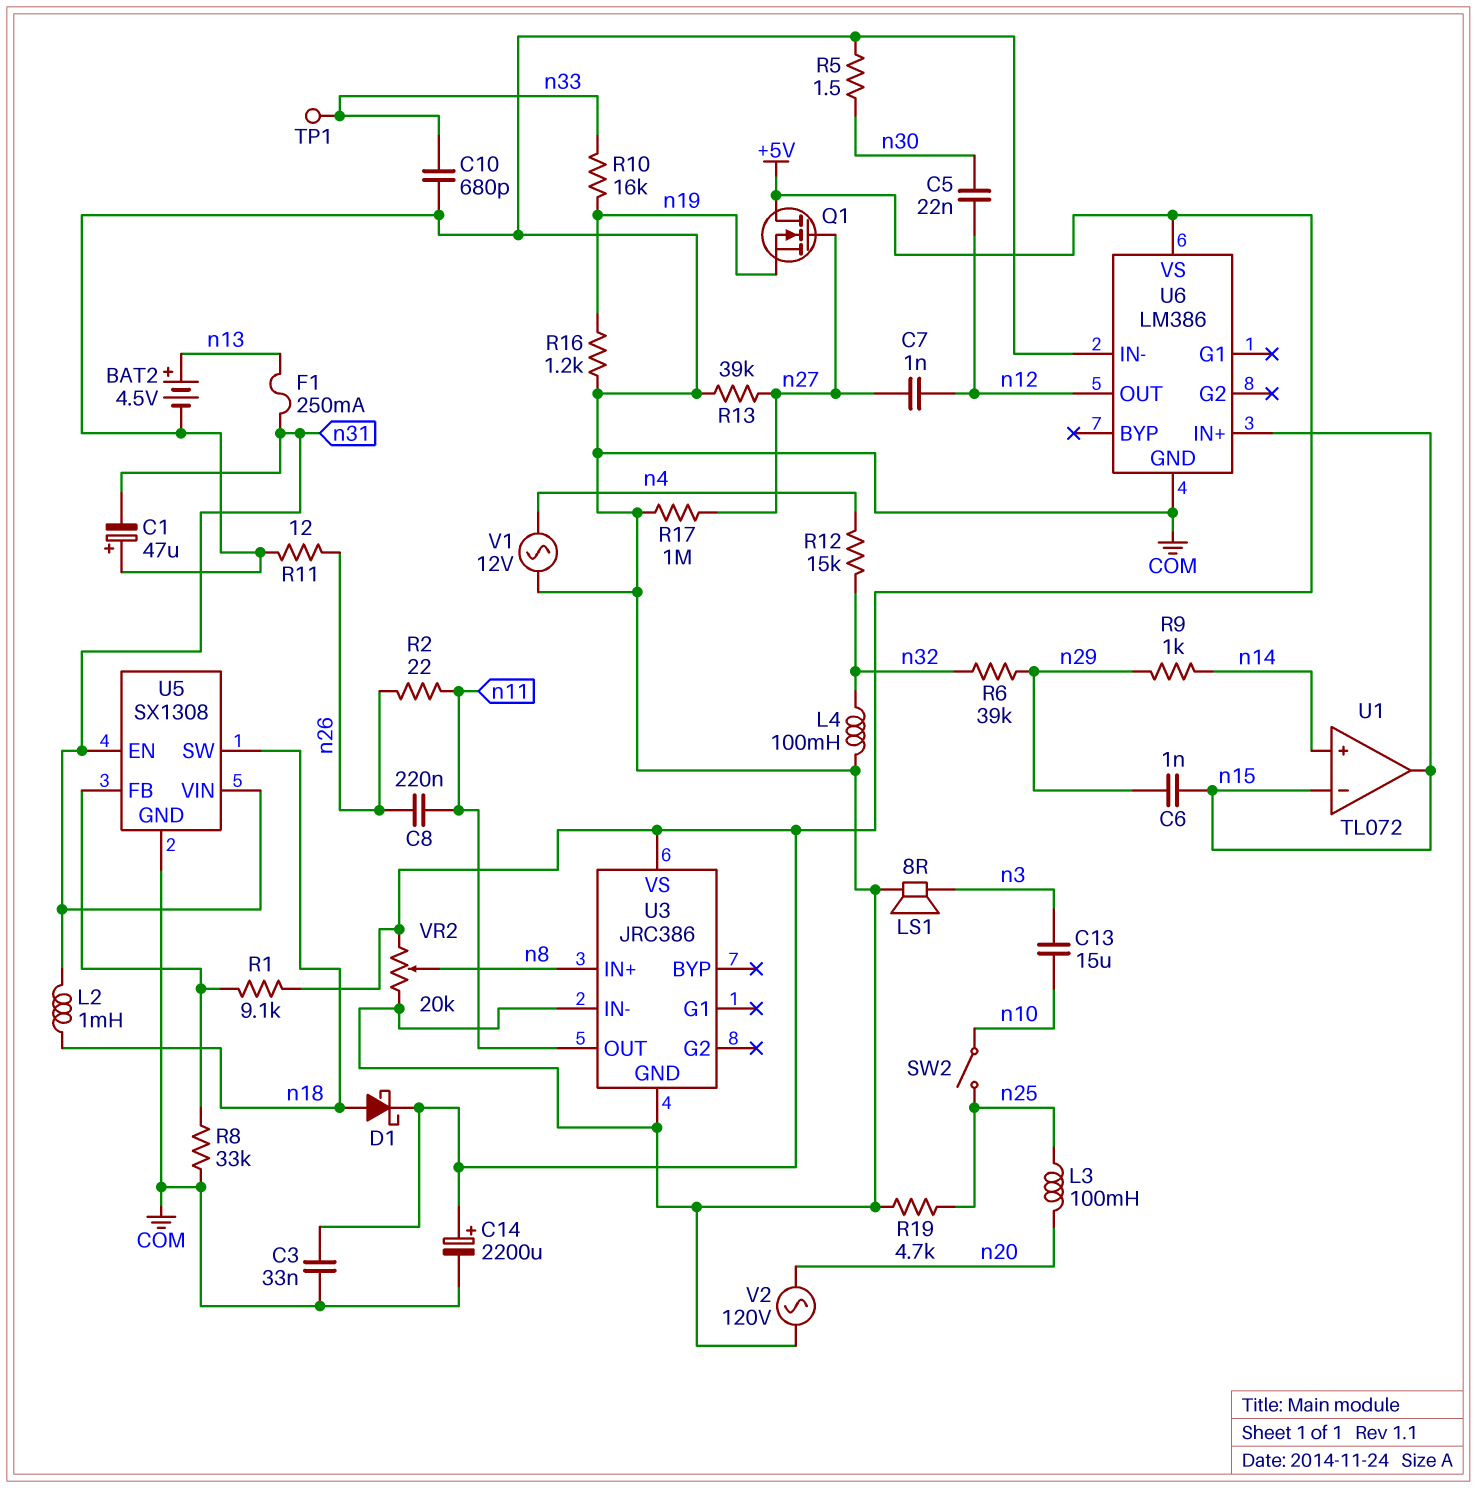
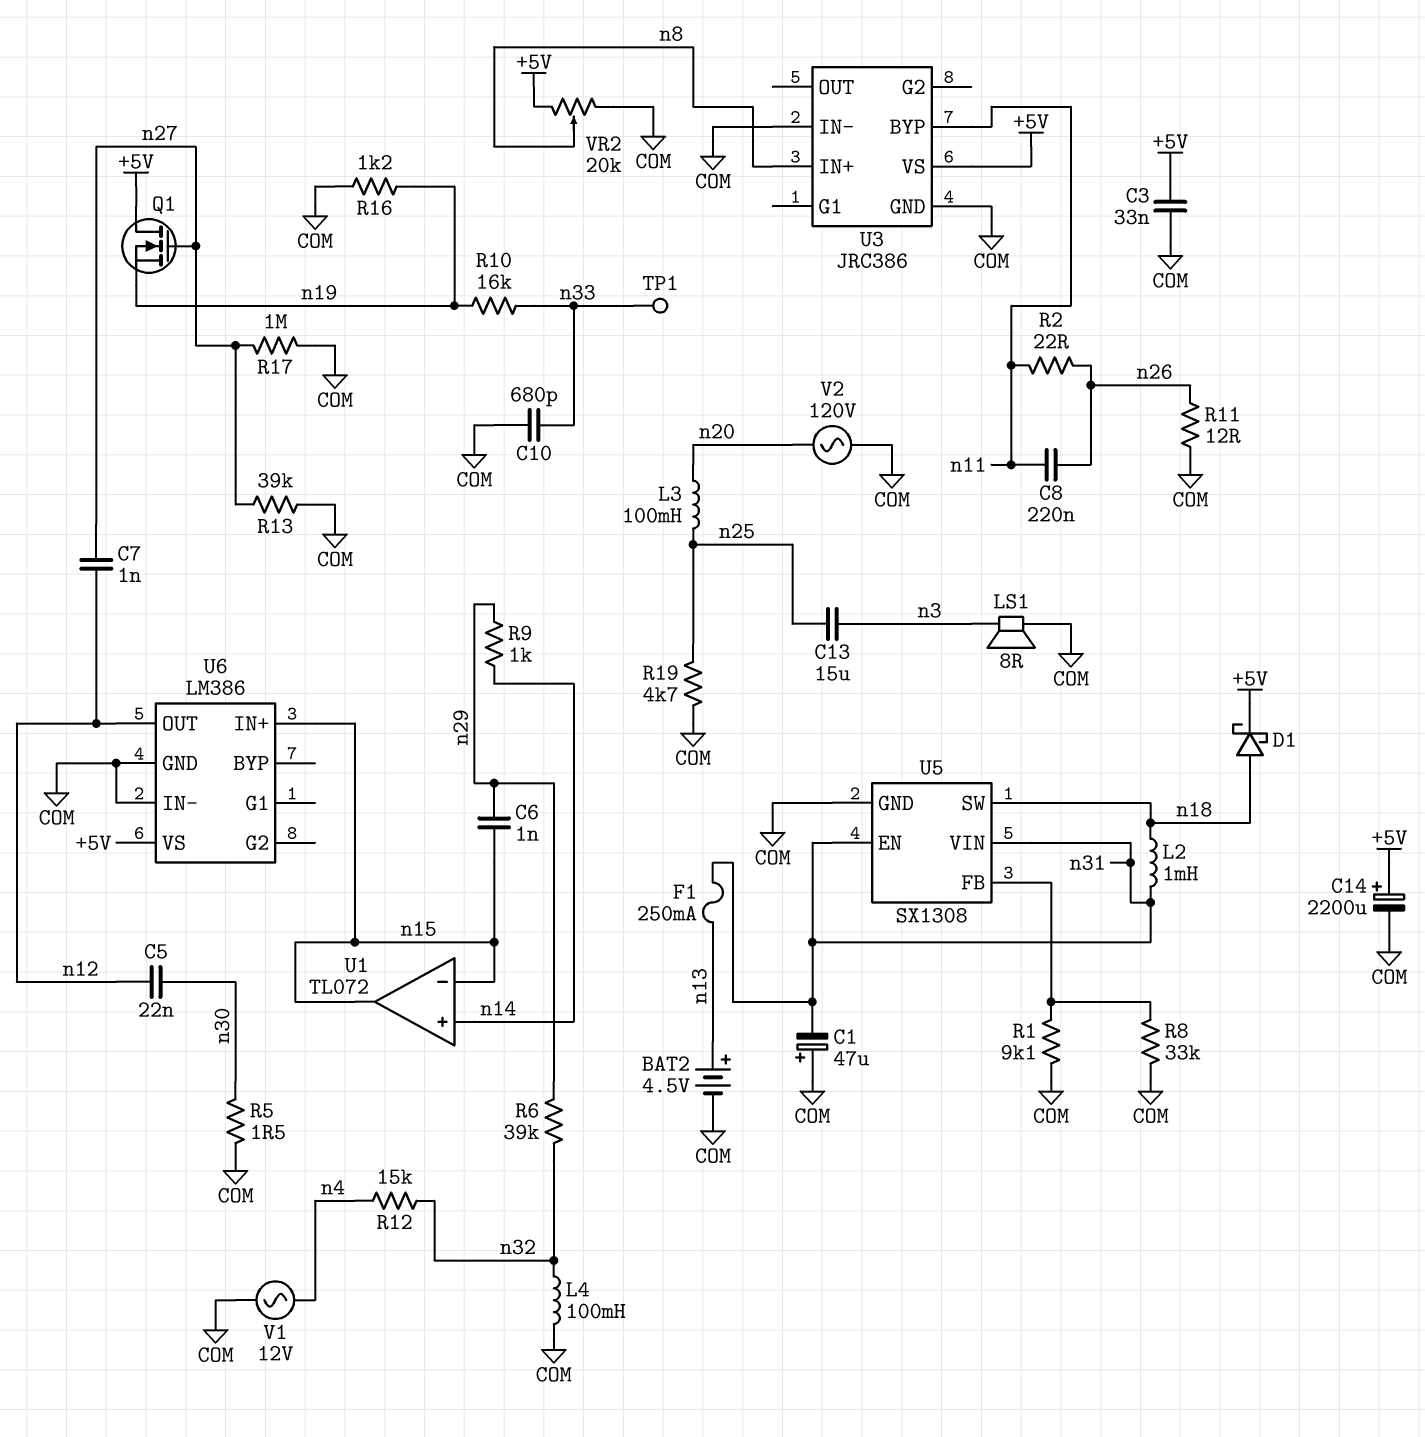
C13: 15uF (n3, n10) -> 15uF (n3, n25)
R1: 9.1k (+5V, U5/FB) -> 9.1k (COM, U5/FB)
SW2: switch (n10, n25) -> none
U3 pin BYP: none -> n11
U3 pin OUT: n11 -> none

